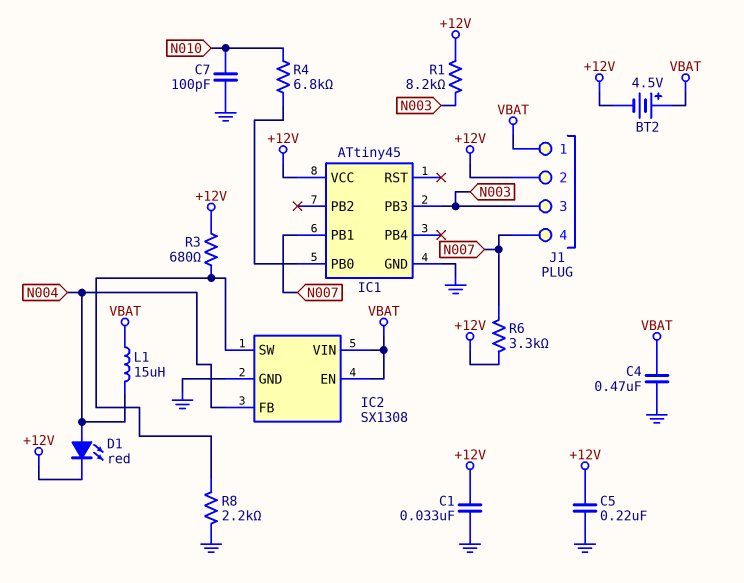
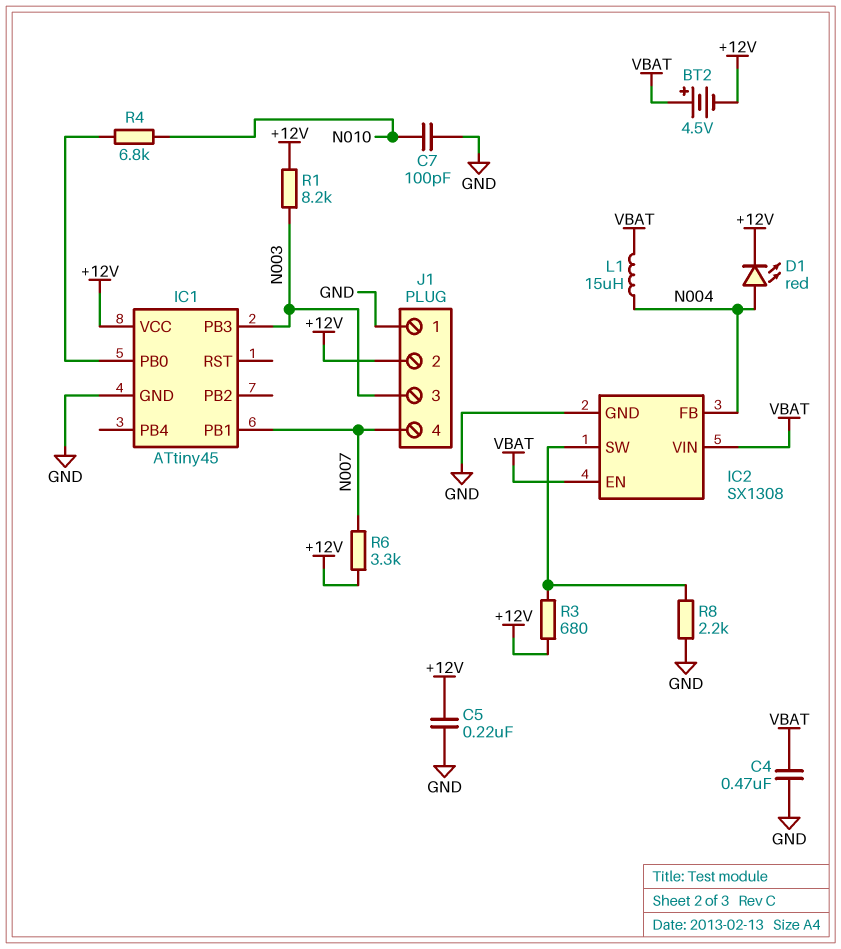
C1: 33nF (+12V, GND) -> none
J1 pin 1: VBAT -> GND

